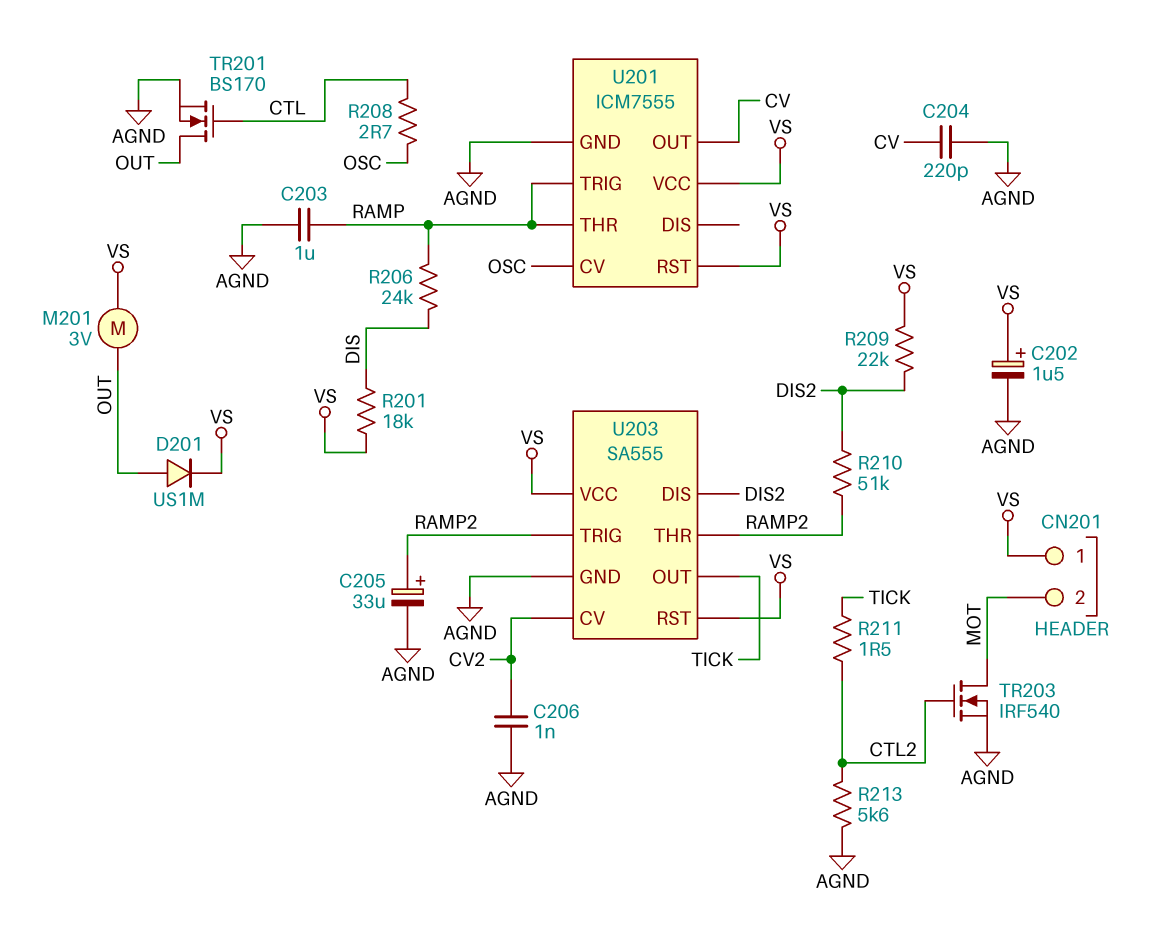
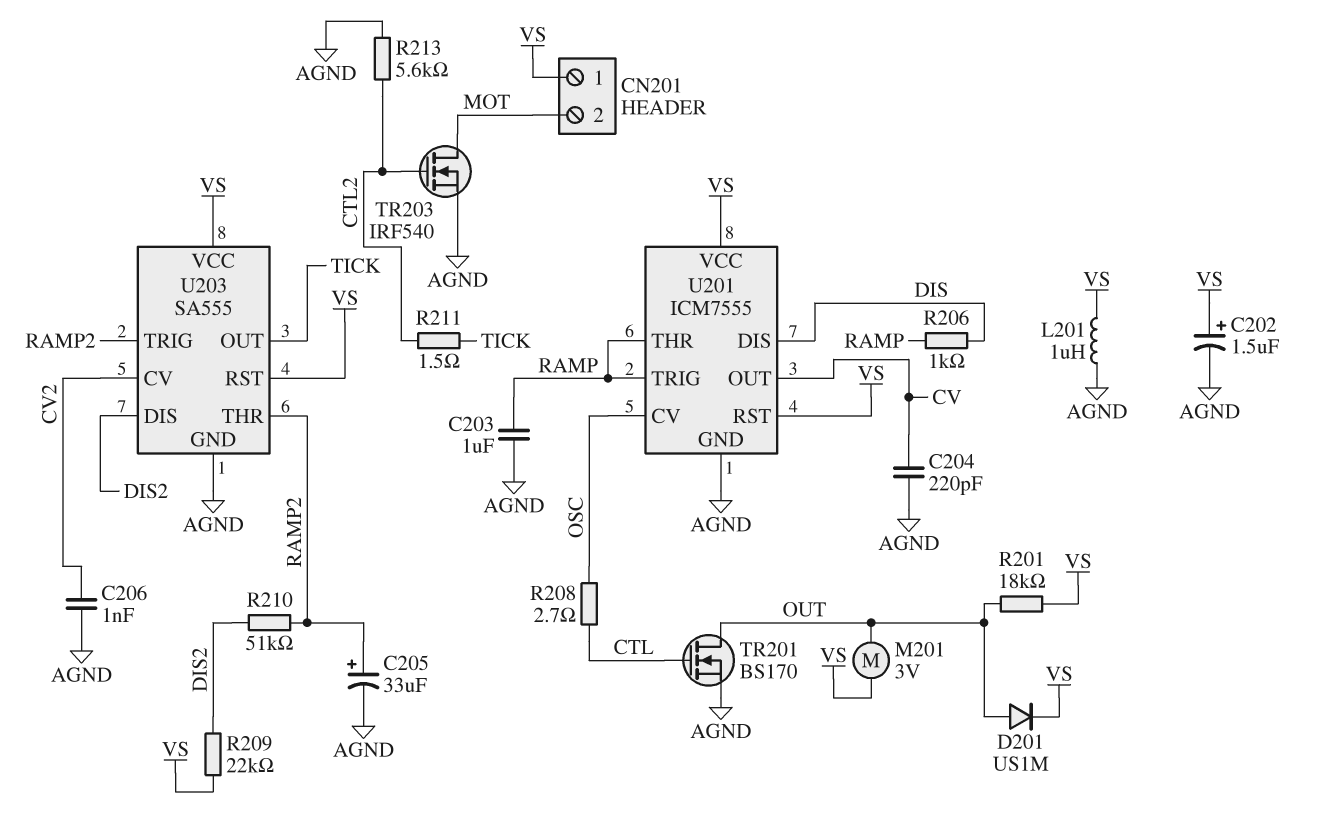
L201: none -> 1uH (AGND, VS)
R201: 18k (DIS, VS) -> 18k (OUT, VS)
R206: 24k (DIS, RAMP) -> 1k (DIS, RAMP)
U201 pin DIS: none -> DIS

